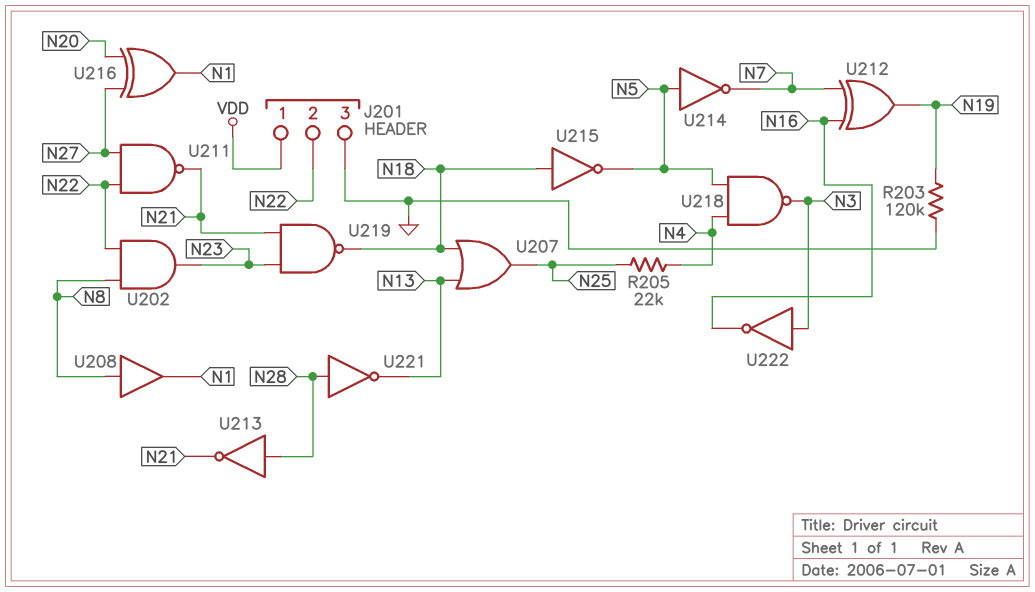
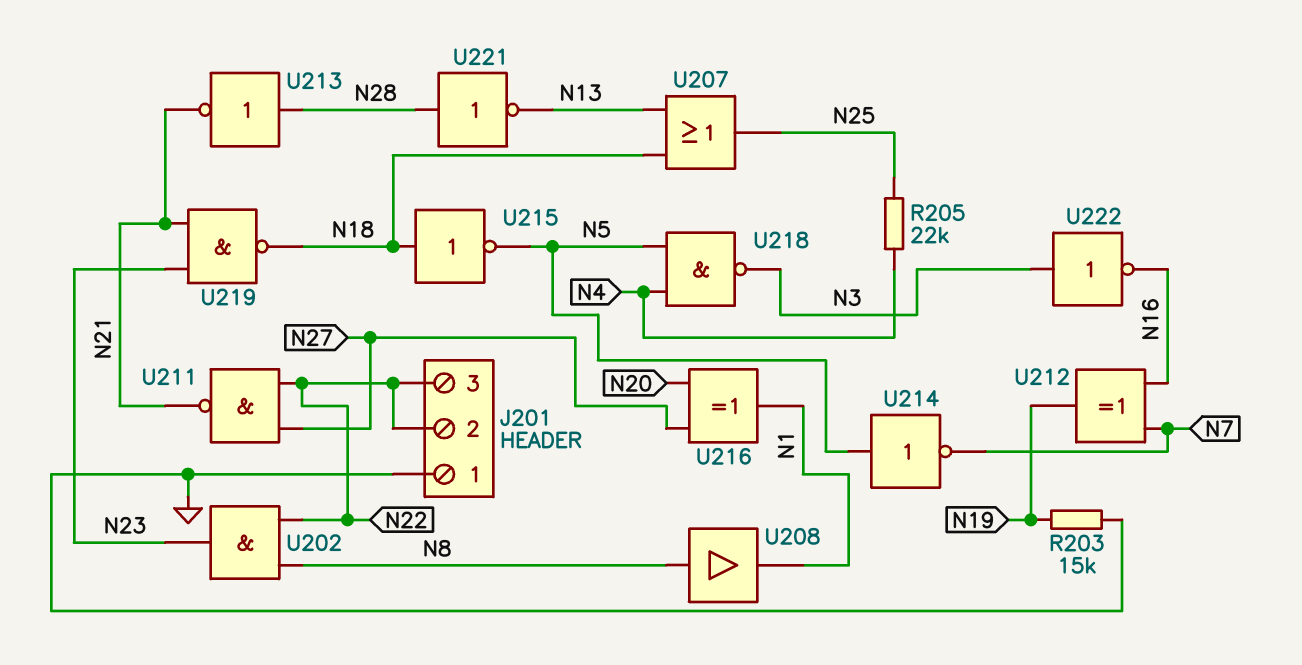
J201 pin 1: VDD -> GND
J201 pin 3: GND -> N22
R203: 120k (GND, N19) -> 15k (GND, N19)

